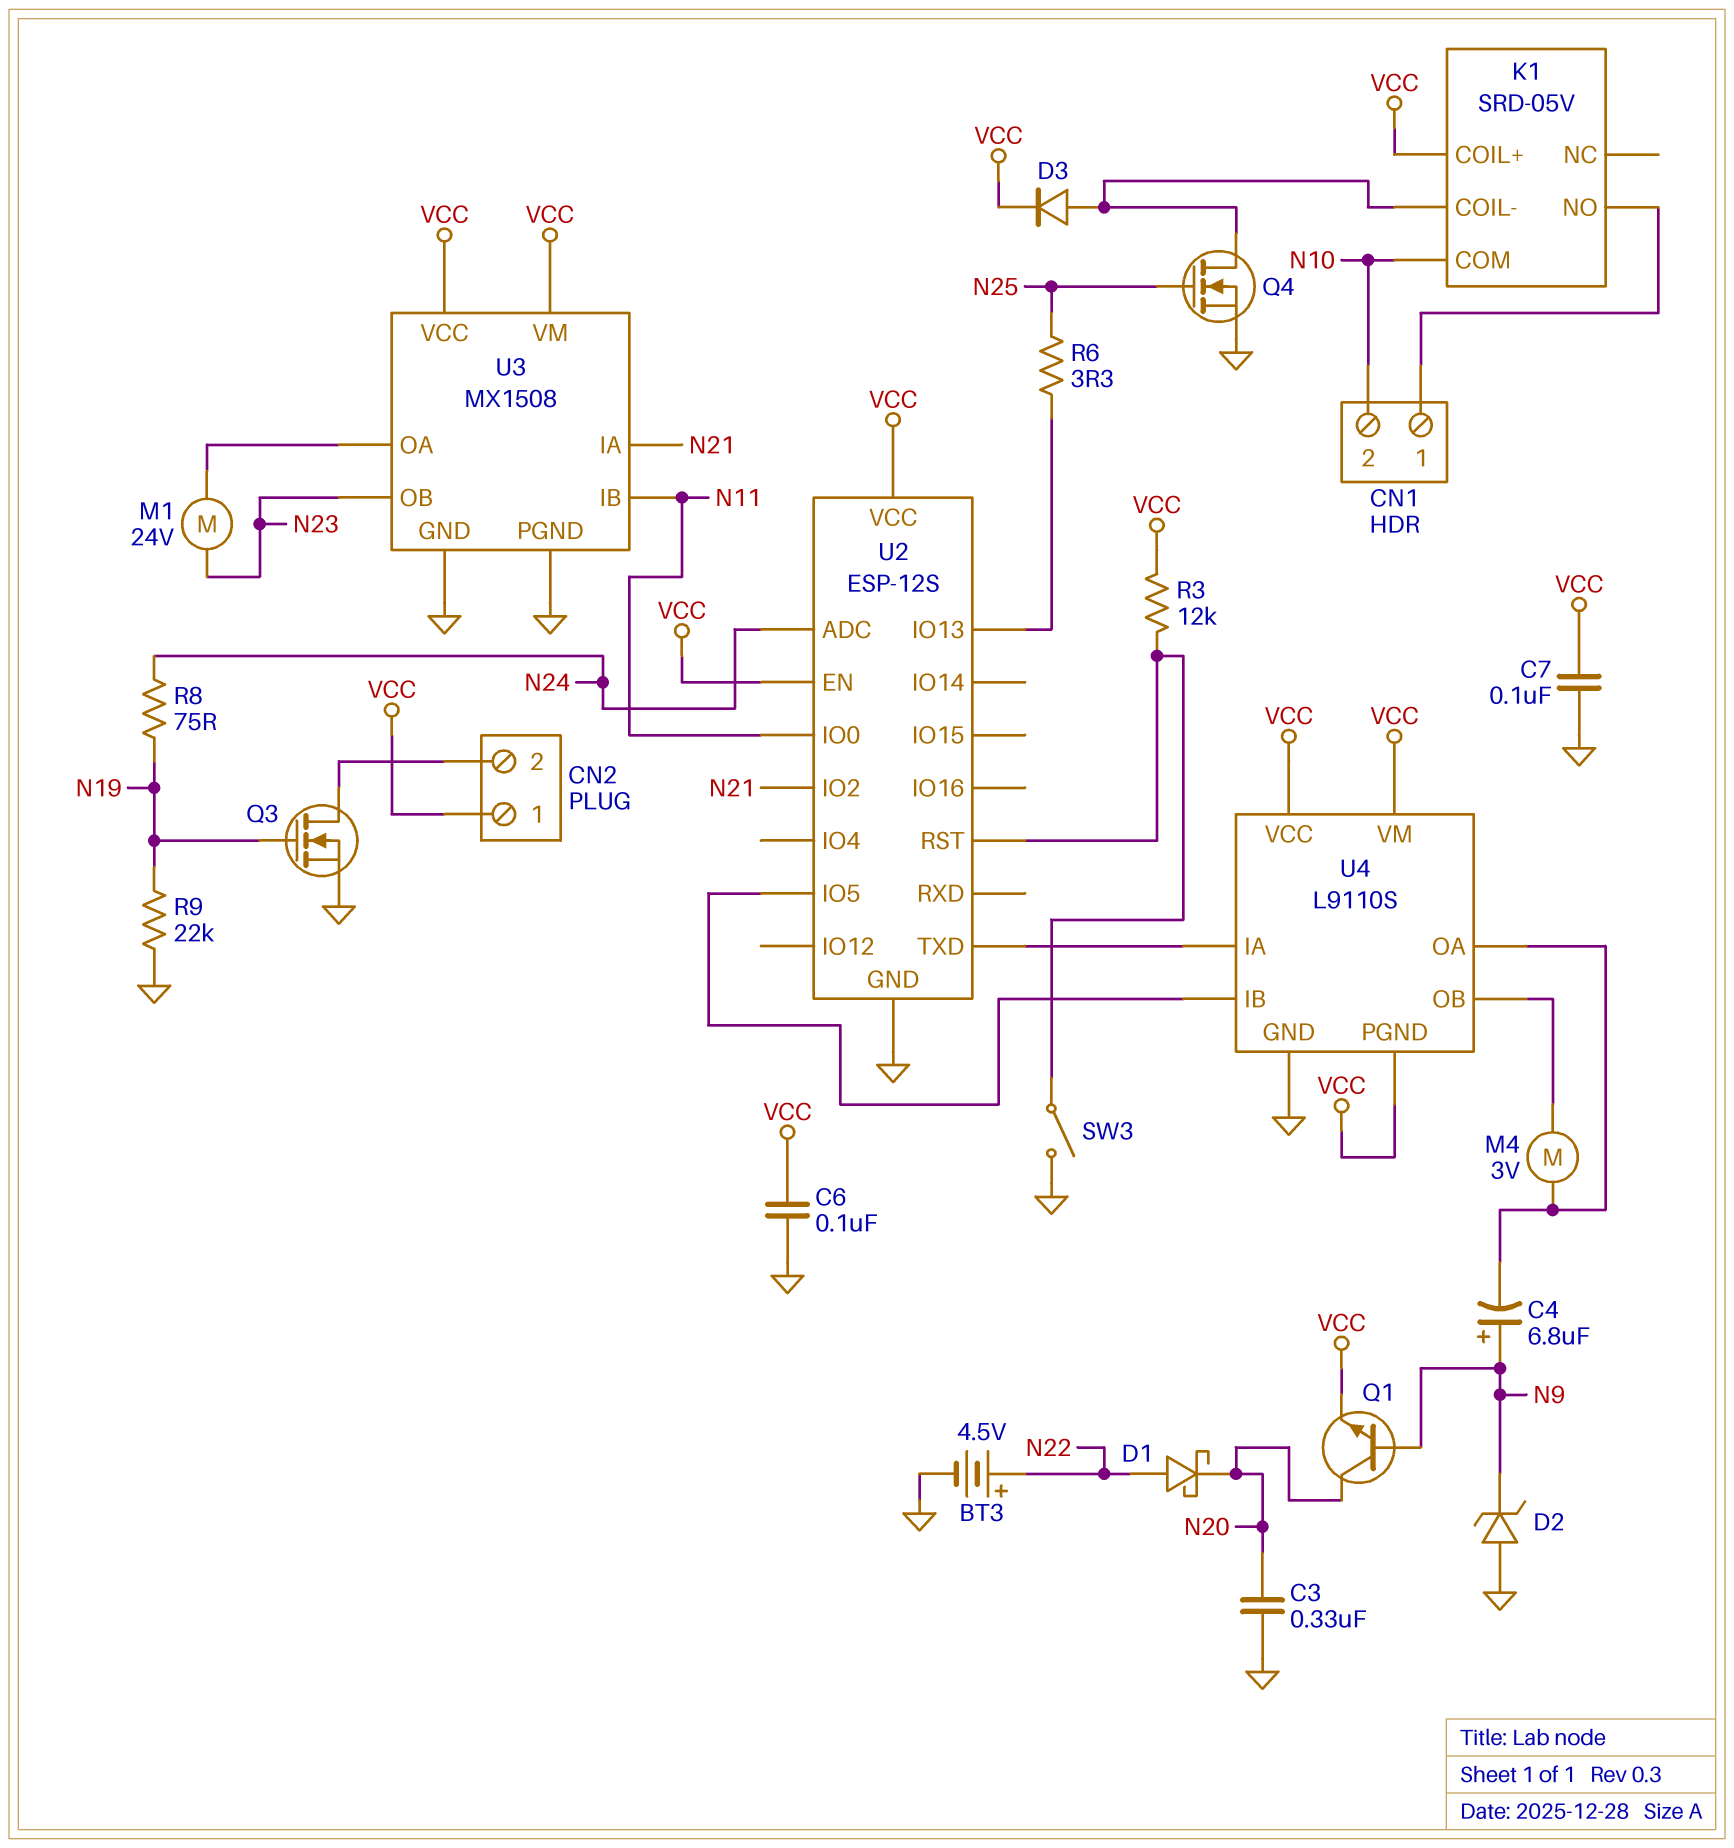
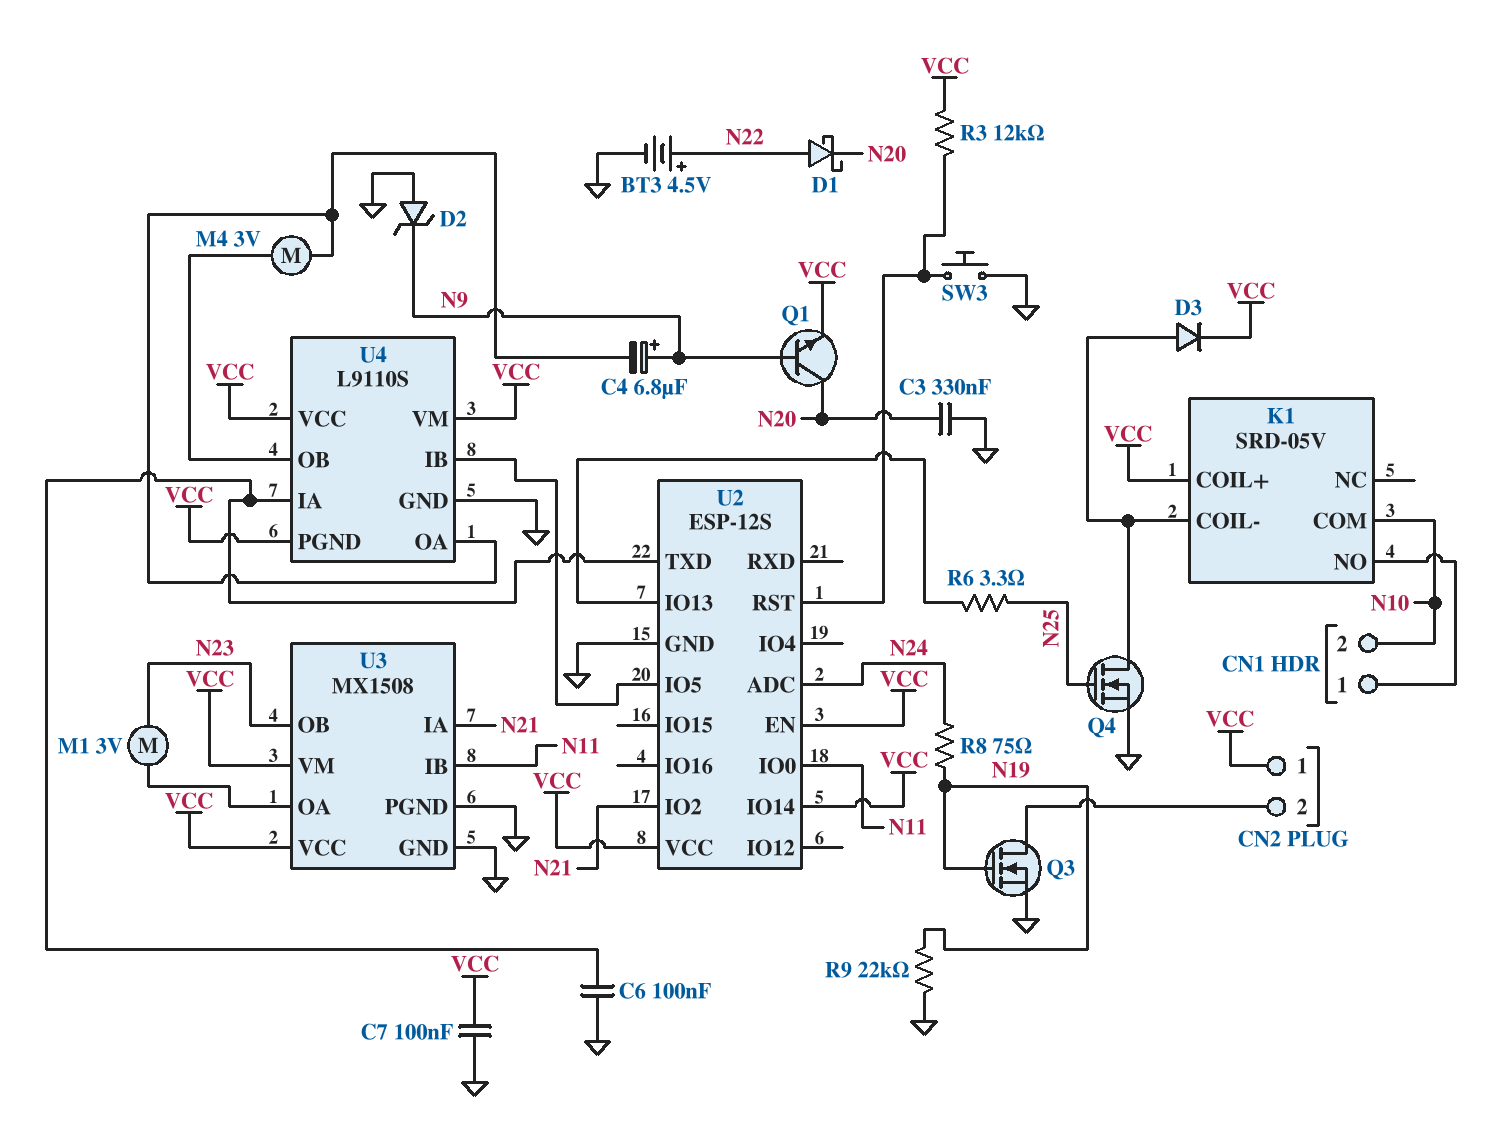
C6: 100nF (GND, VCC) -> 100nF (GND, U2/TXD)
M1: motor 24V (N23, U3/OA) -> motor 3V (N23, U3/OA)
SW3: switch (GND, U2/RST) -> button (GND, U2/RST)
U2 pin IO14: none -> VCC

